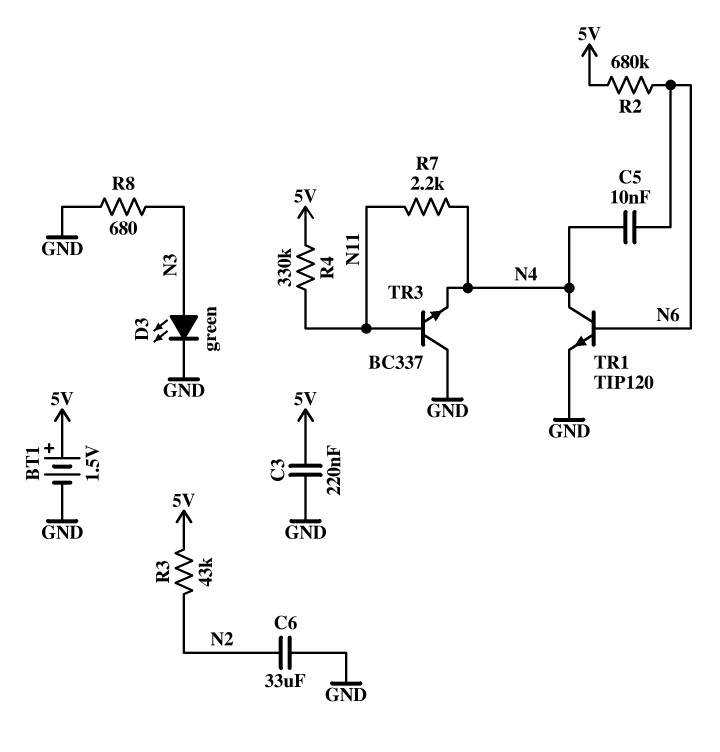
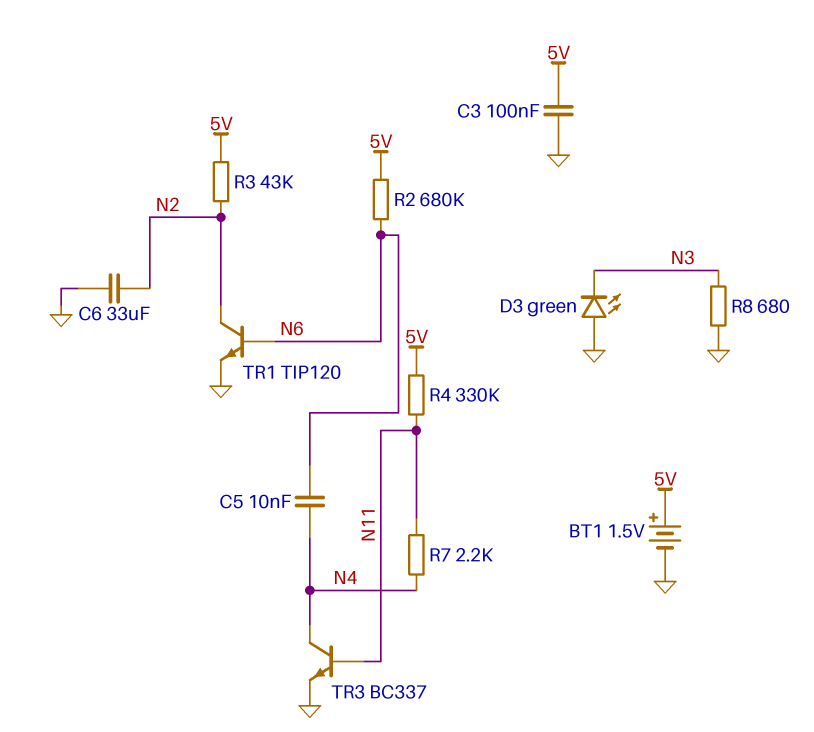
C3: 220nF (5V, GND) -> 100nF (5V, GND)
D3: LED green (A N3, K GND) -> LED green (A GND, K N3)
TR1: NPN TIP120 (B N6, C N4, E GND) -> NPN TIP120 (B N6, C N2, E GND)
TR3: NPN BC337 (B N11, C GND, E N4) -> NPN BC337 (B N11, C N4, E GND)

